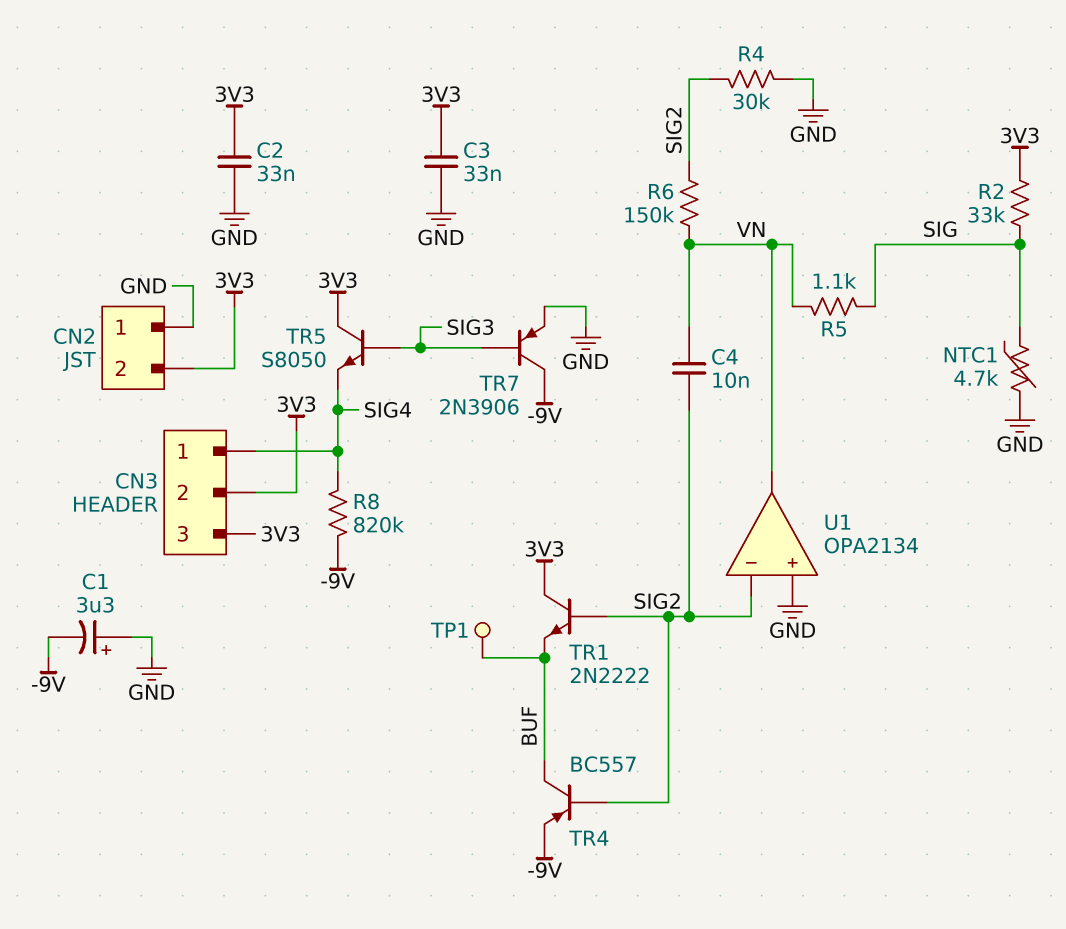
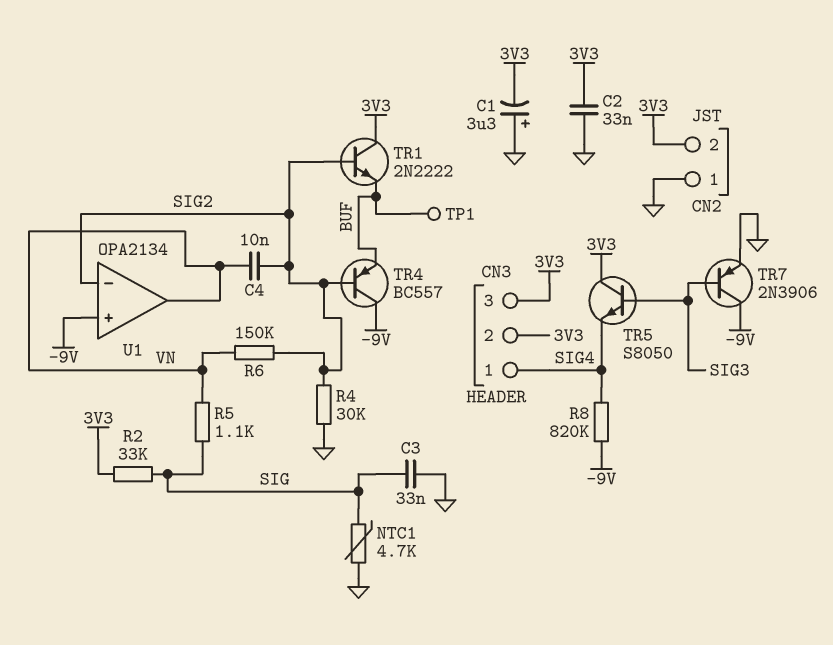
C1: 3.3uF (plus GND, minus -9V) -> 3.3uF (plus GND, minus 3V3)
C3: 33nF (3V3, GND) -> 33nF (GND, SIG)
TR4: PNP BC557 (B SIG2, C BUF, E -9V) -> PNP BC557 (B SIG2, C -9V, E BUF)
U1 pin in+: GND -> -9V

